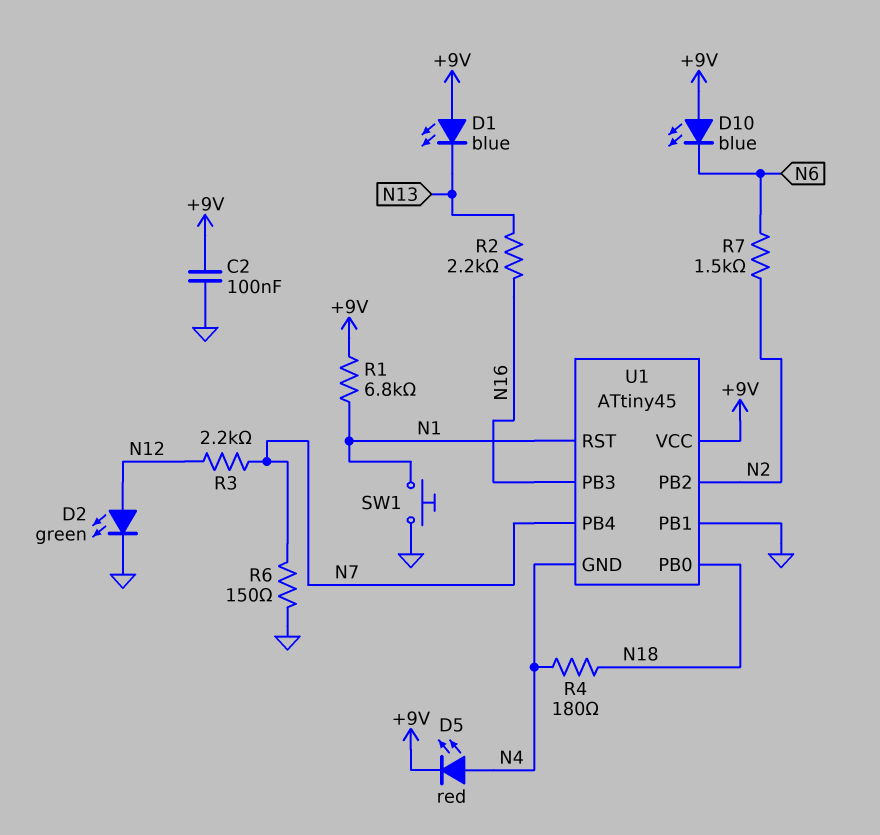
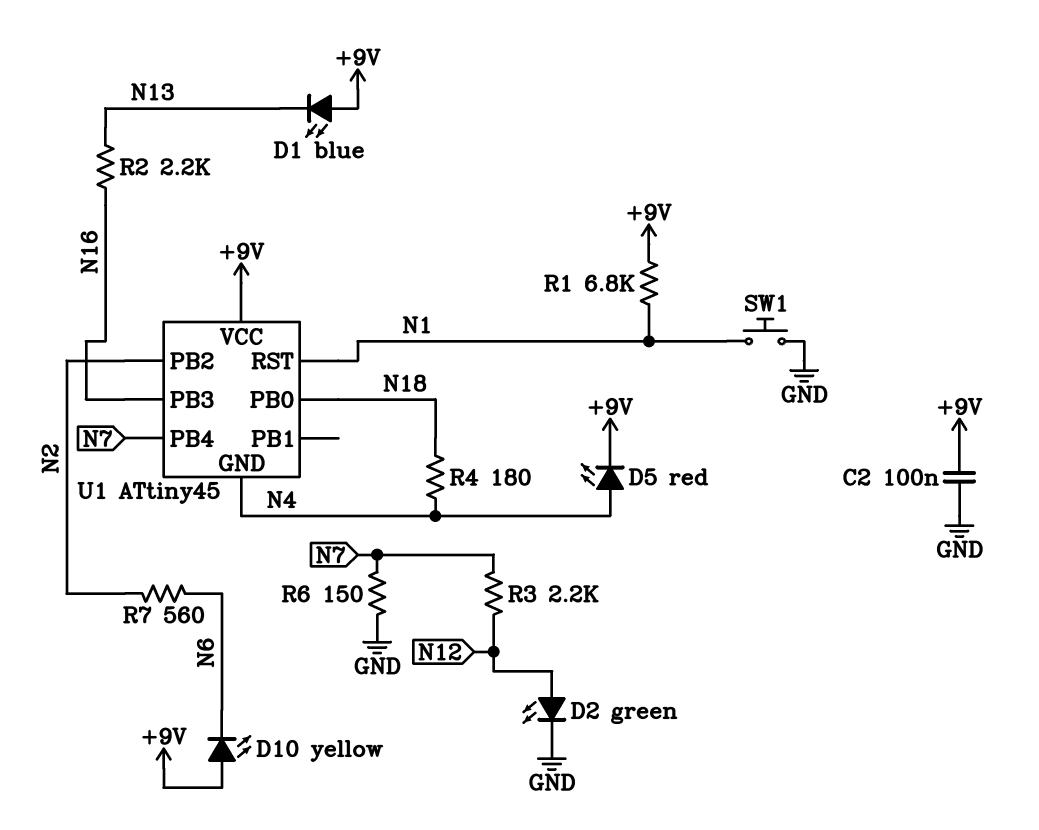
D10: LED blue (A +9V, K N6) -> LED yellow (A +9V, K N6)
R7: 1.5k (N2, N6) -> 560 (N2, N6)
U1 pin PB1: GND -> none

